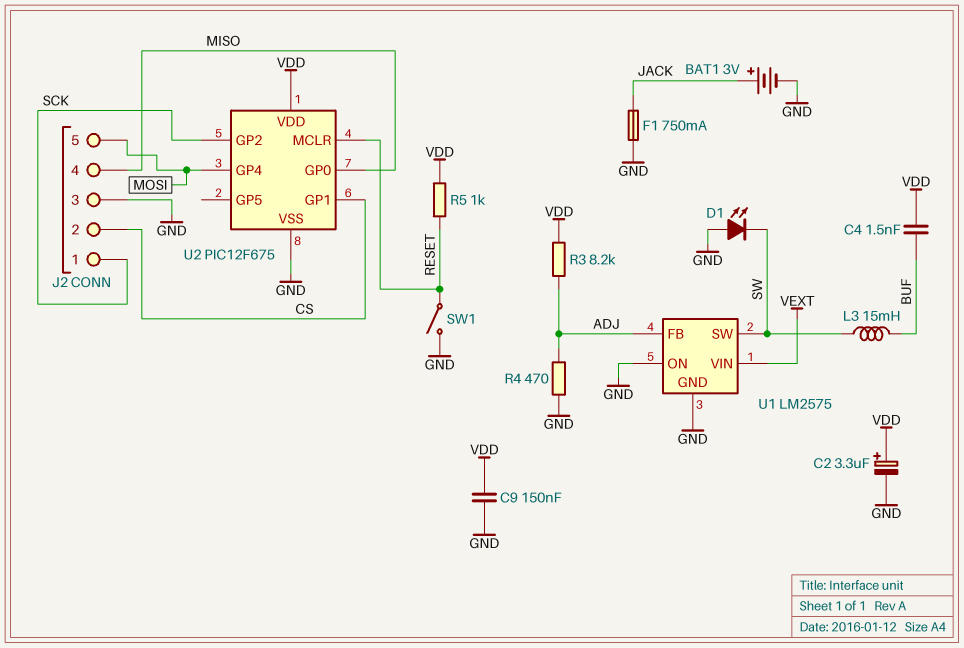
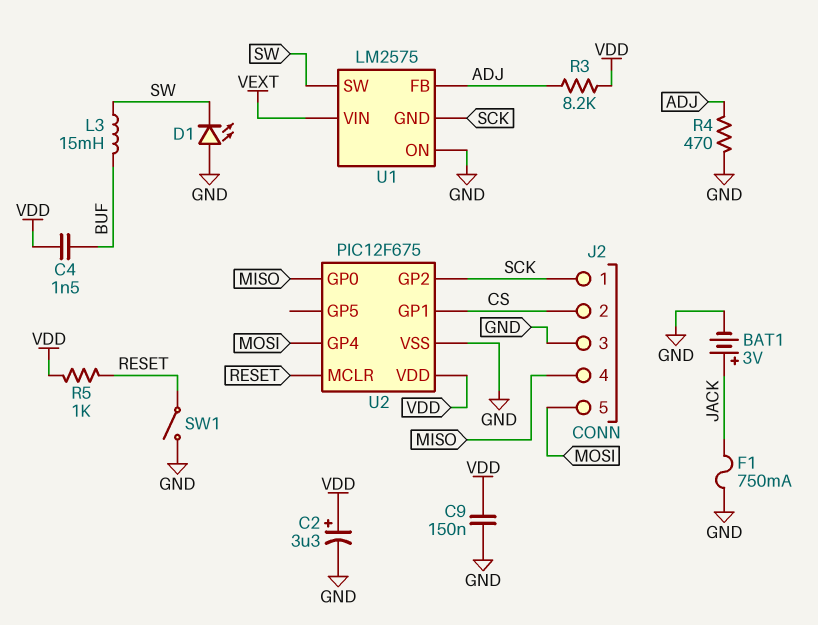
U1 pin GND: GND -> SCK

